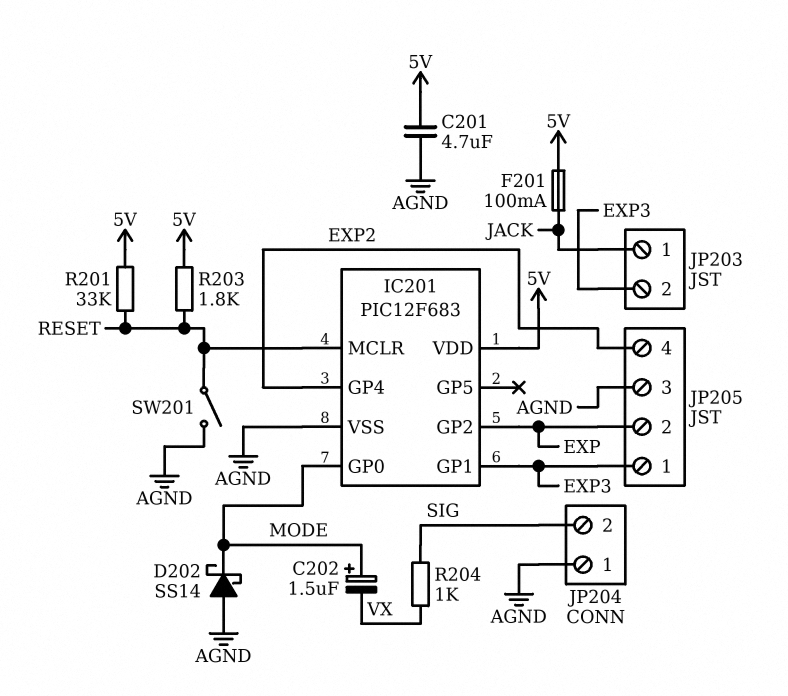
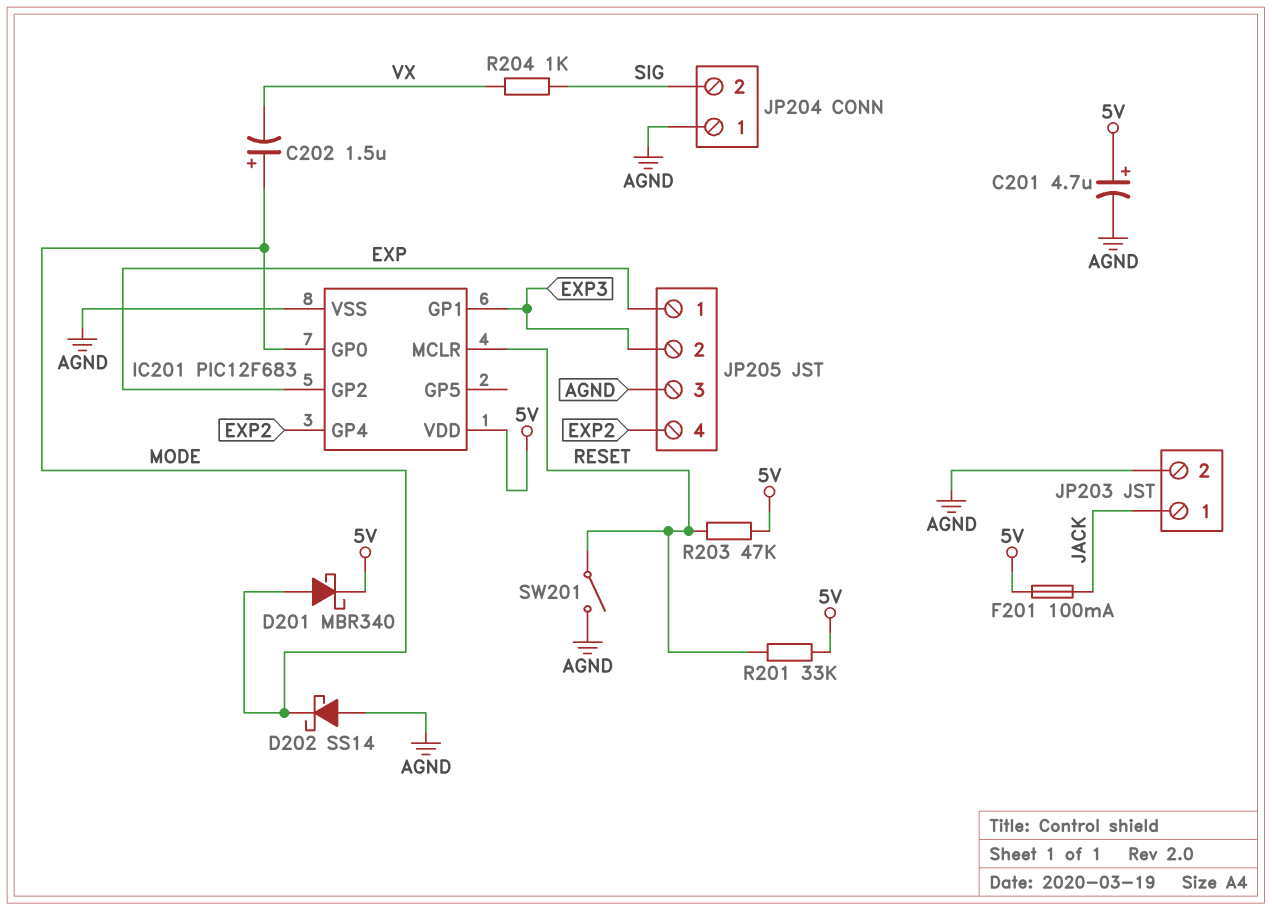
C201: 4.7uF (5V, AGND) -> 4.7uF (plus 5V, minus AGND)
D201: none -> schottky MBR340 (A MODE, K 5V)
JP203 pin 2: EXP3 -> AGND
JP205 pin 1: EXP3 -> EXP
JP205 pin 2: EXP -> EXP3
R203: 1.8k (5V, RESET) -> 47k (5V, RESET)

